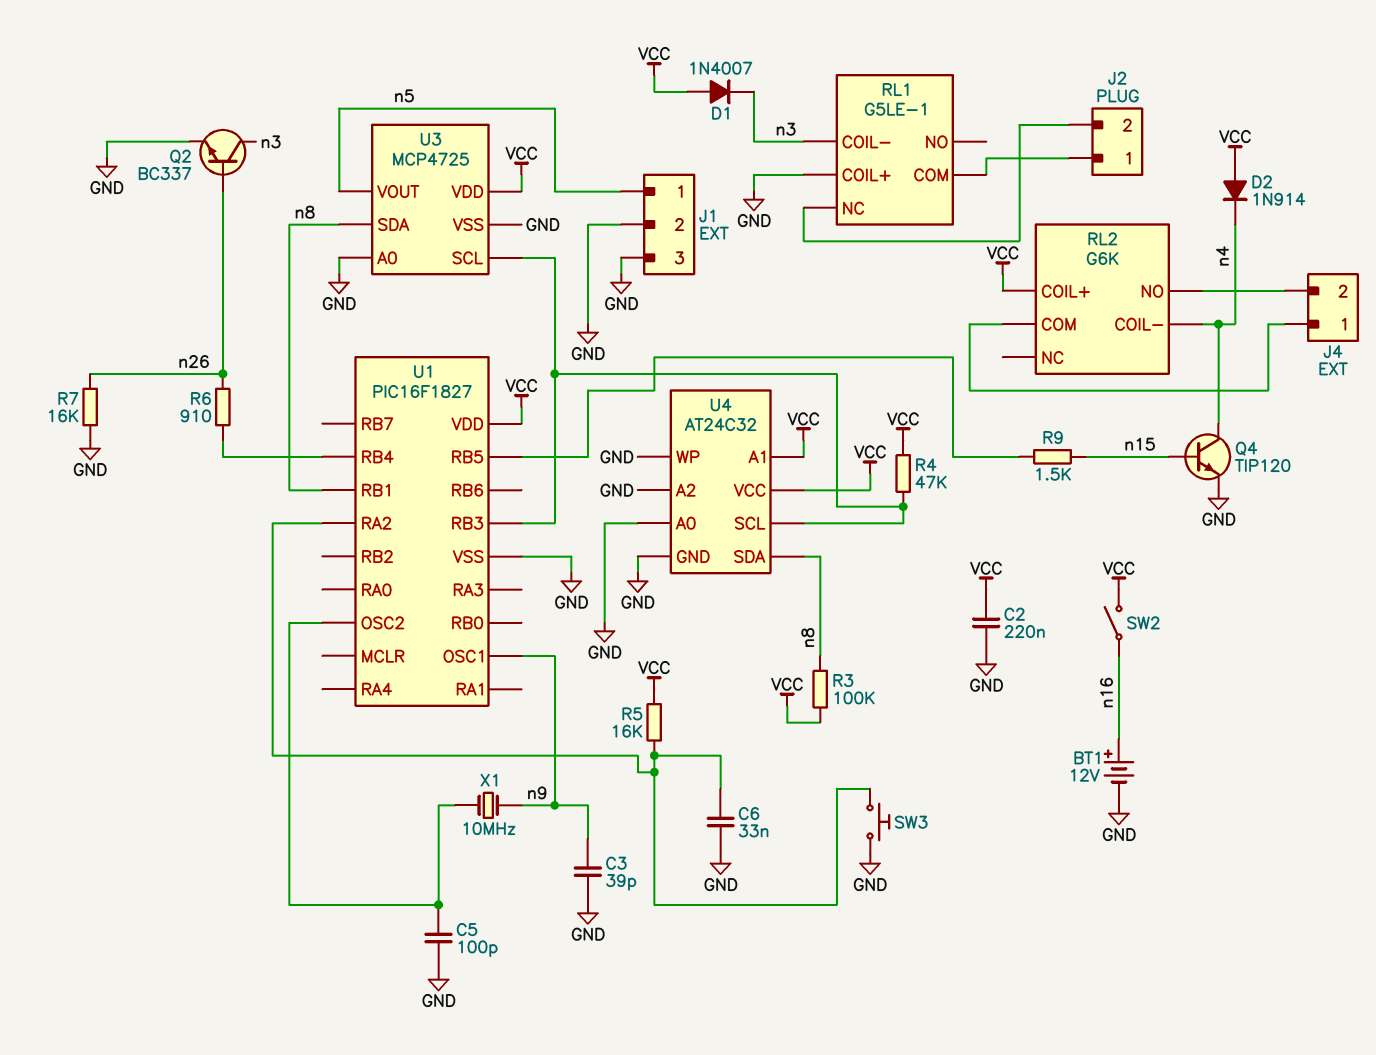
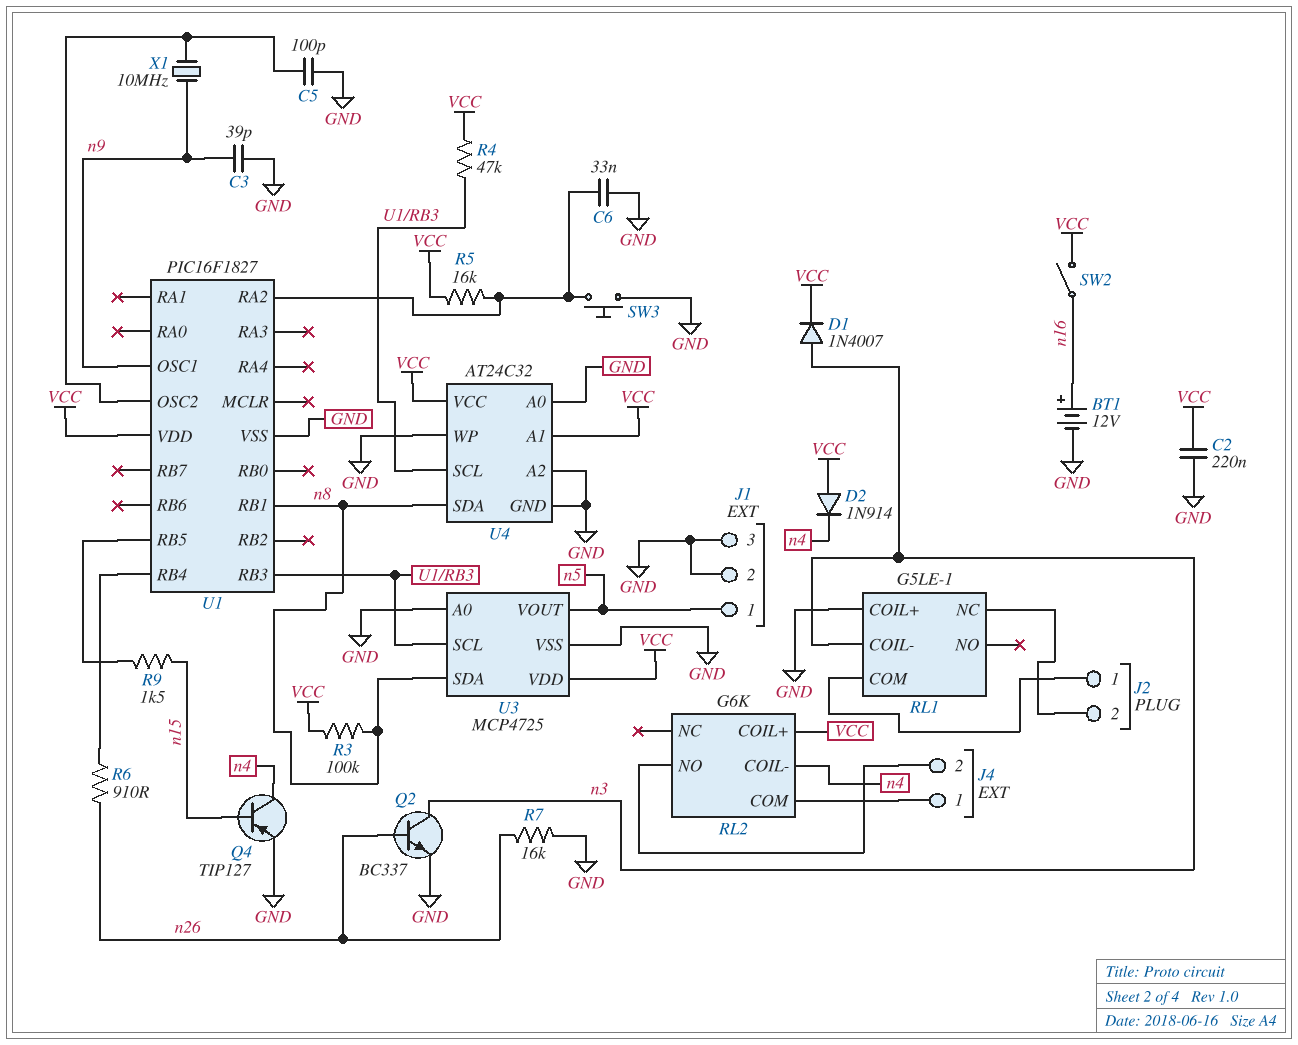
D1: diode 1N4007 (A VCC, K n3) -> diode 1N4007 (A n3, K VCC)
Q4: NPN TIP120 (B n15, C n4, E GND) -> PNP TIP127 (B n15, C n4, E GND)

